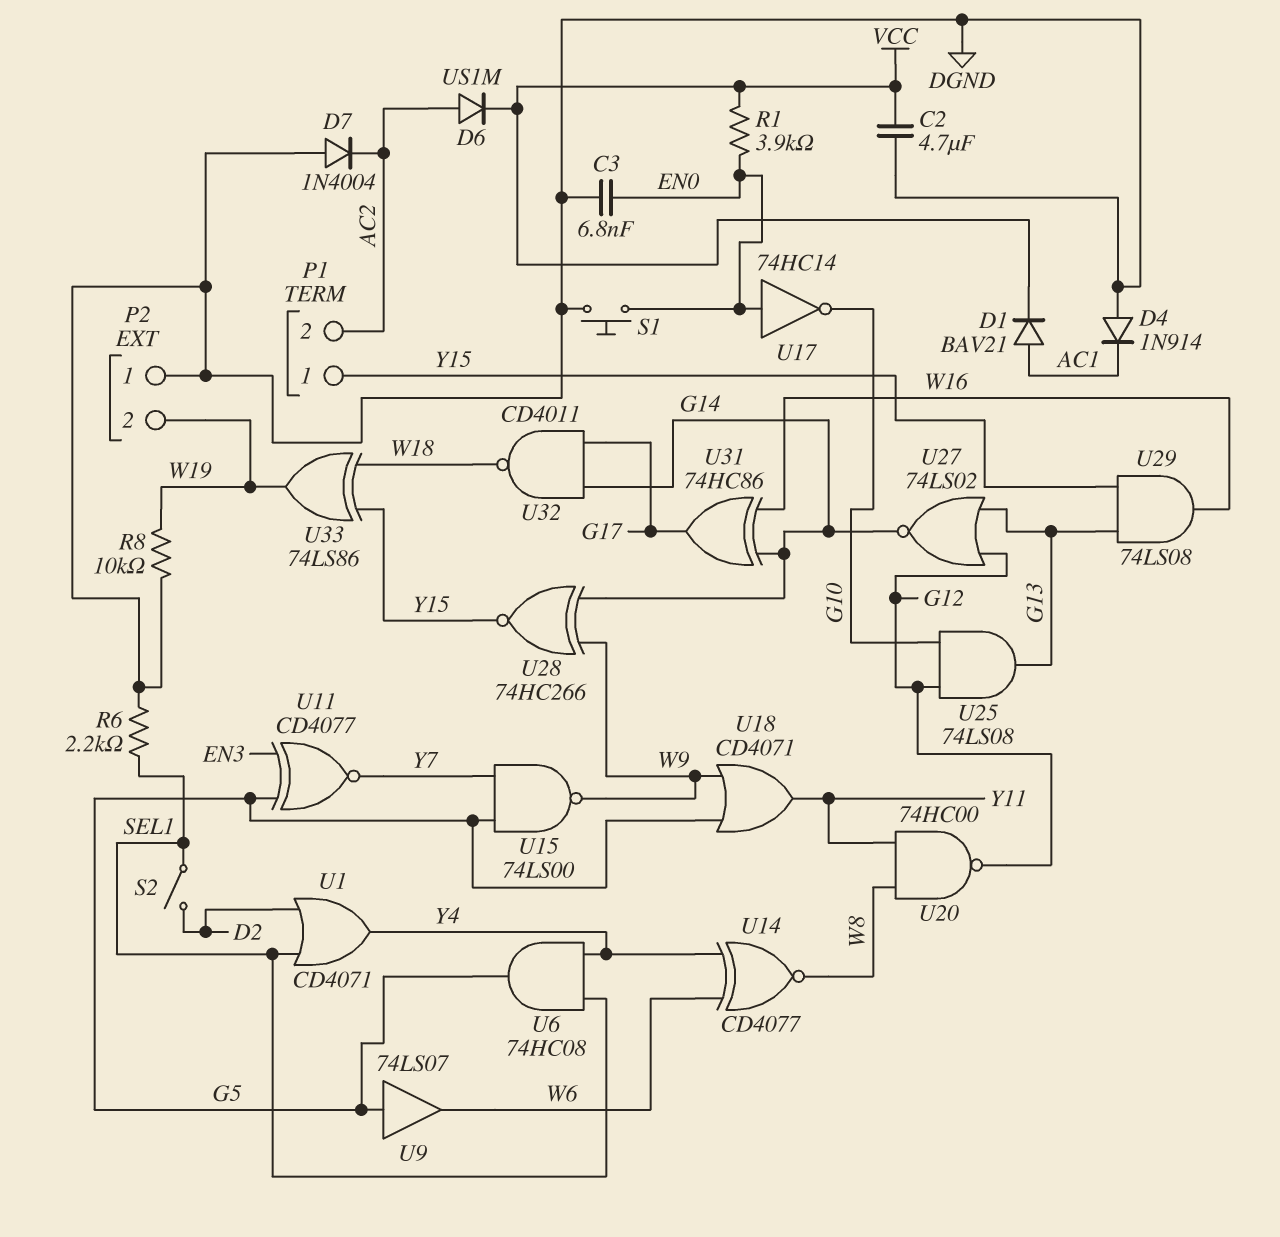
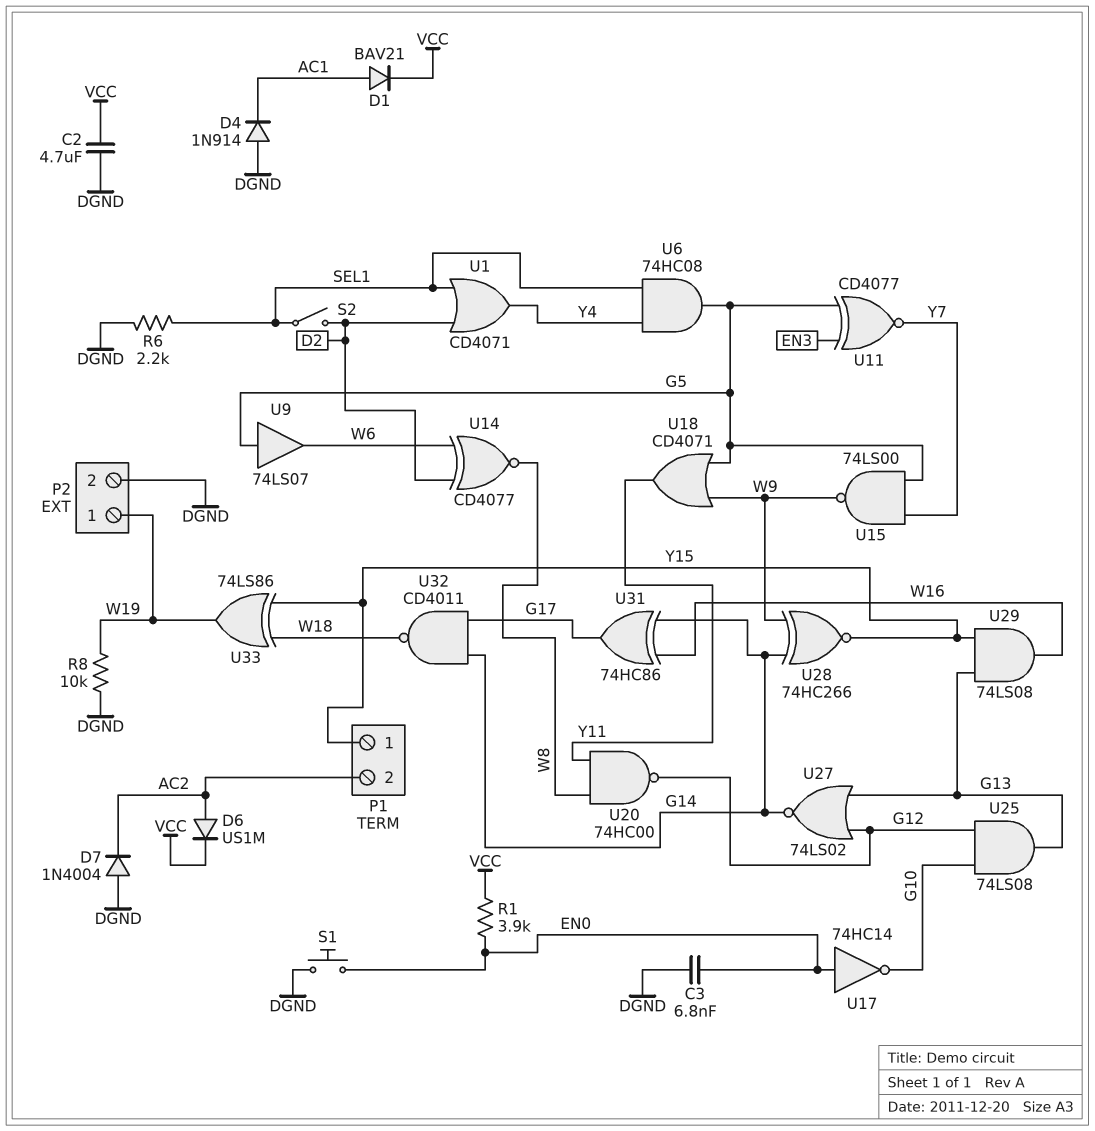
P2 pin 1: DGND -> W19
P2 pin 2: W19 -> DGND
U14: XNOR CD4077 (in W6, in Y4, out W8) -> XNOR CD4077 (in D2, in W6, out W8)

